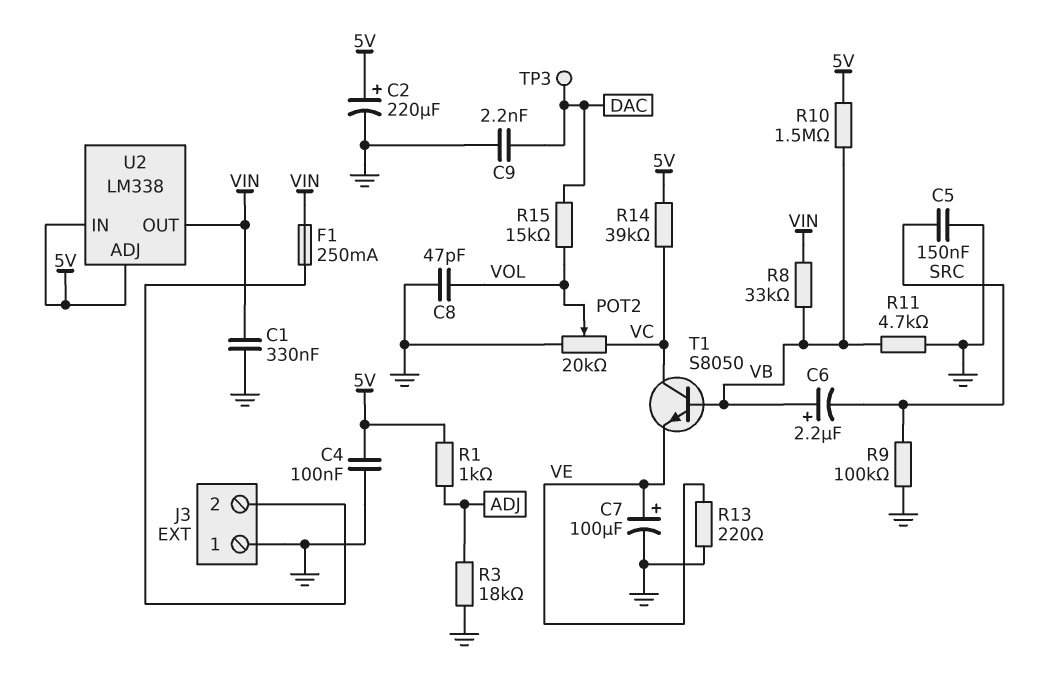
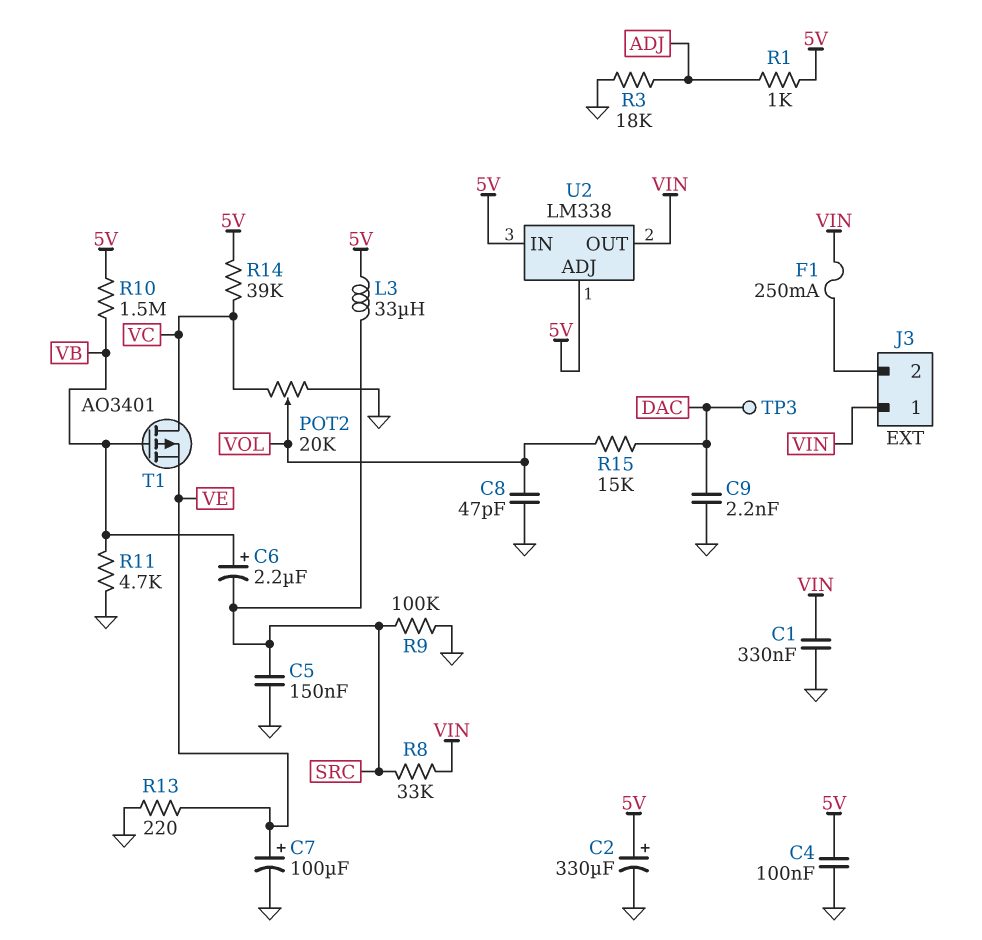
C2: 220uF (plus 5V, minus GND) -> 330uF (plus 5V, minus GND)
J3 pin 1: GND -> VIN
L3: none -> 33uH (5V, SRC)
R8: 33k (VB, VIN) -> 33k (SRC, VIN)
T1: NPN S8050 (B VB, C VC, E VE) -> PMOS AO3401 (G VB, D VC, S VE)

